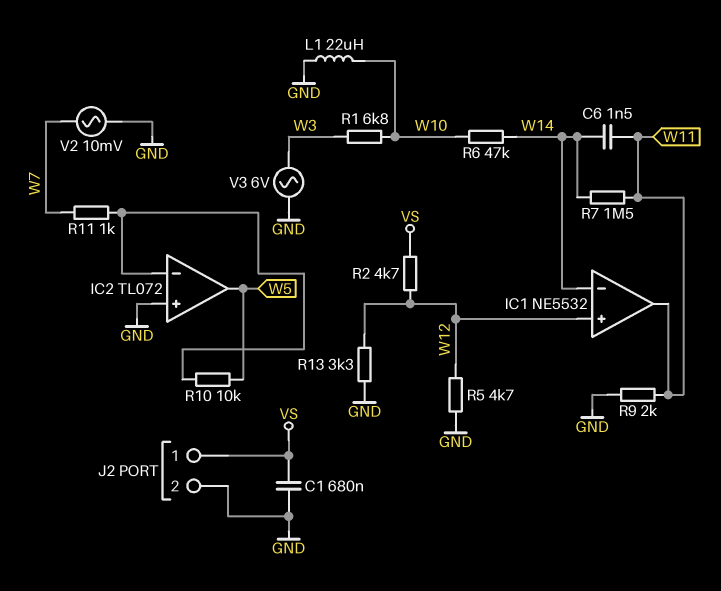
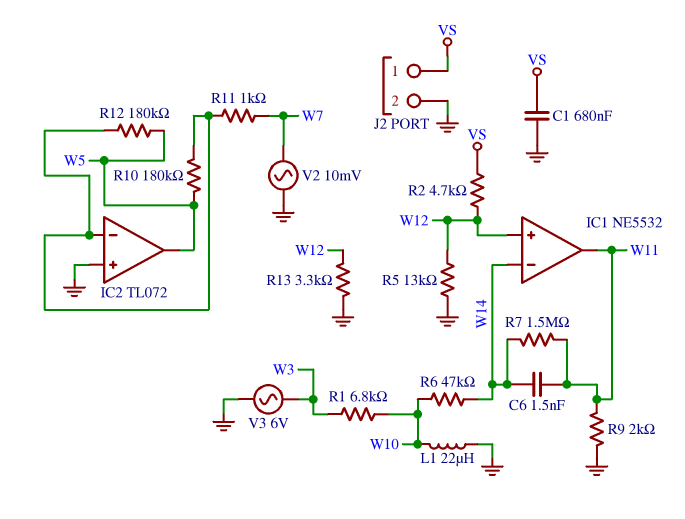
R5: 4.7k (GND, W12) -> 13k (GND, W12)
R10: 10k (IC2/in-, W5) -> 180k (IC2/in-, W5)
R12: none -> 180k (IC2/in-, W5)

